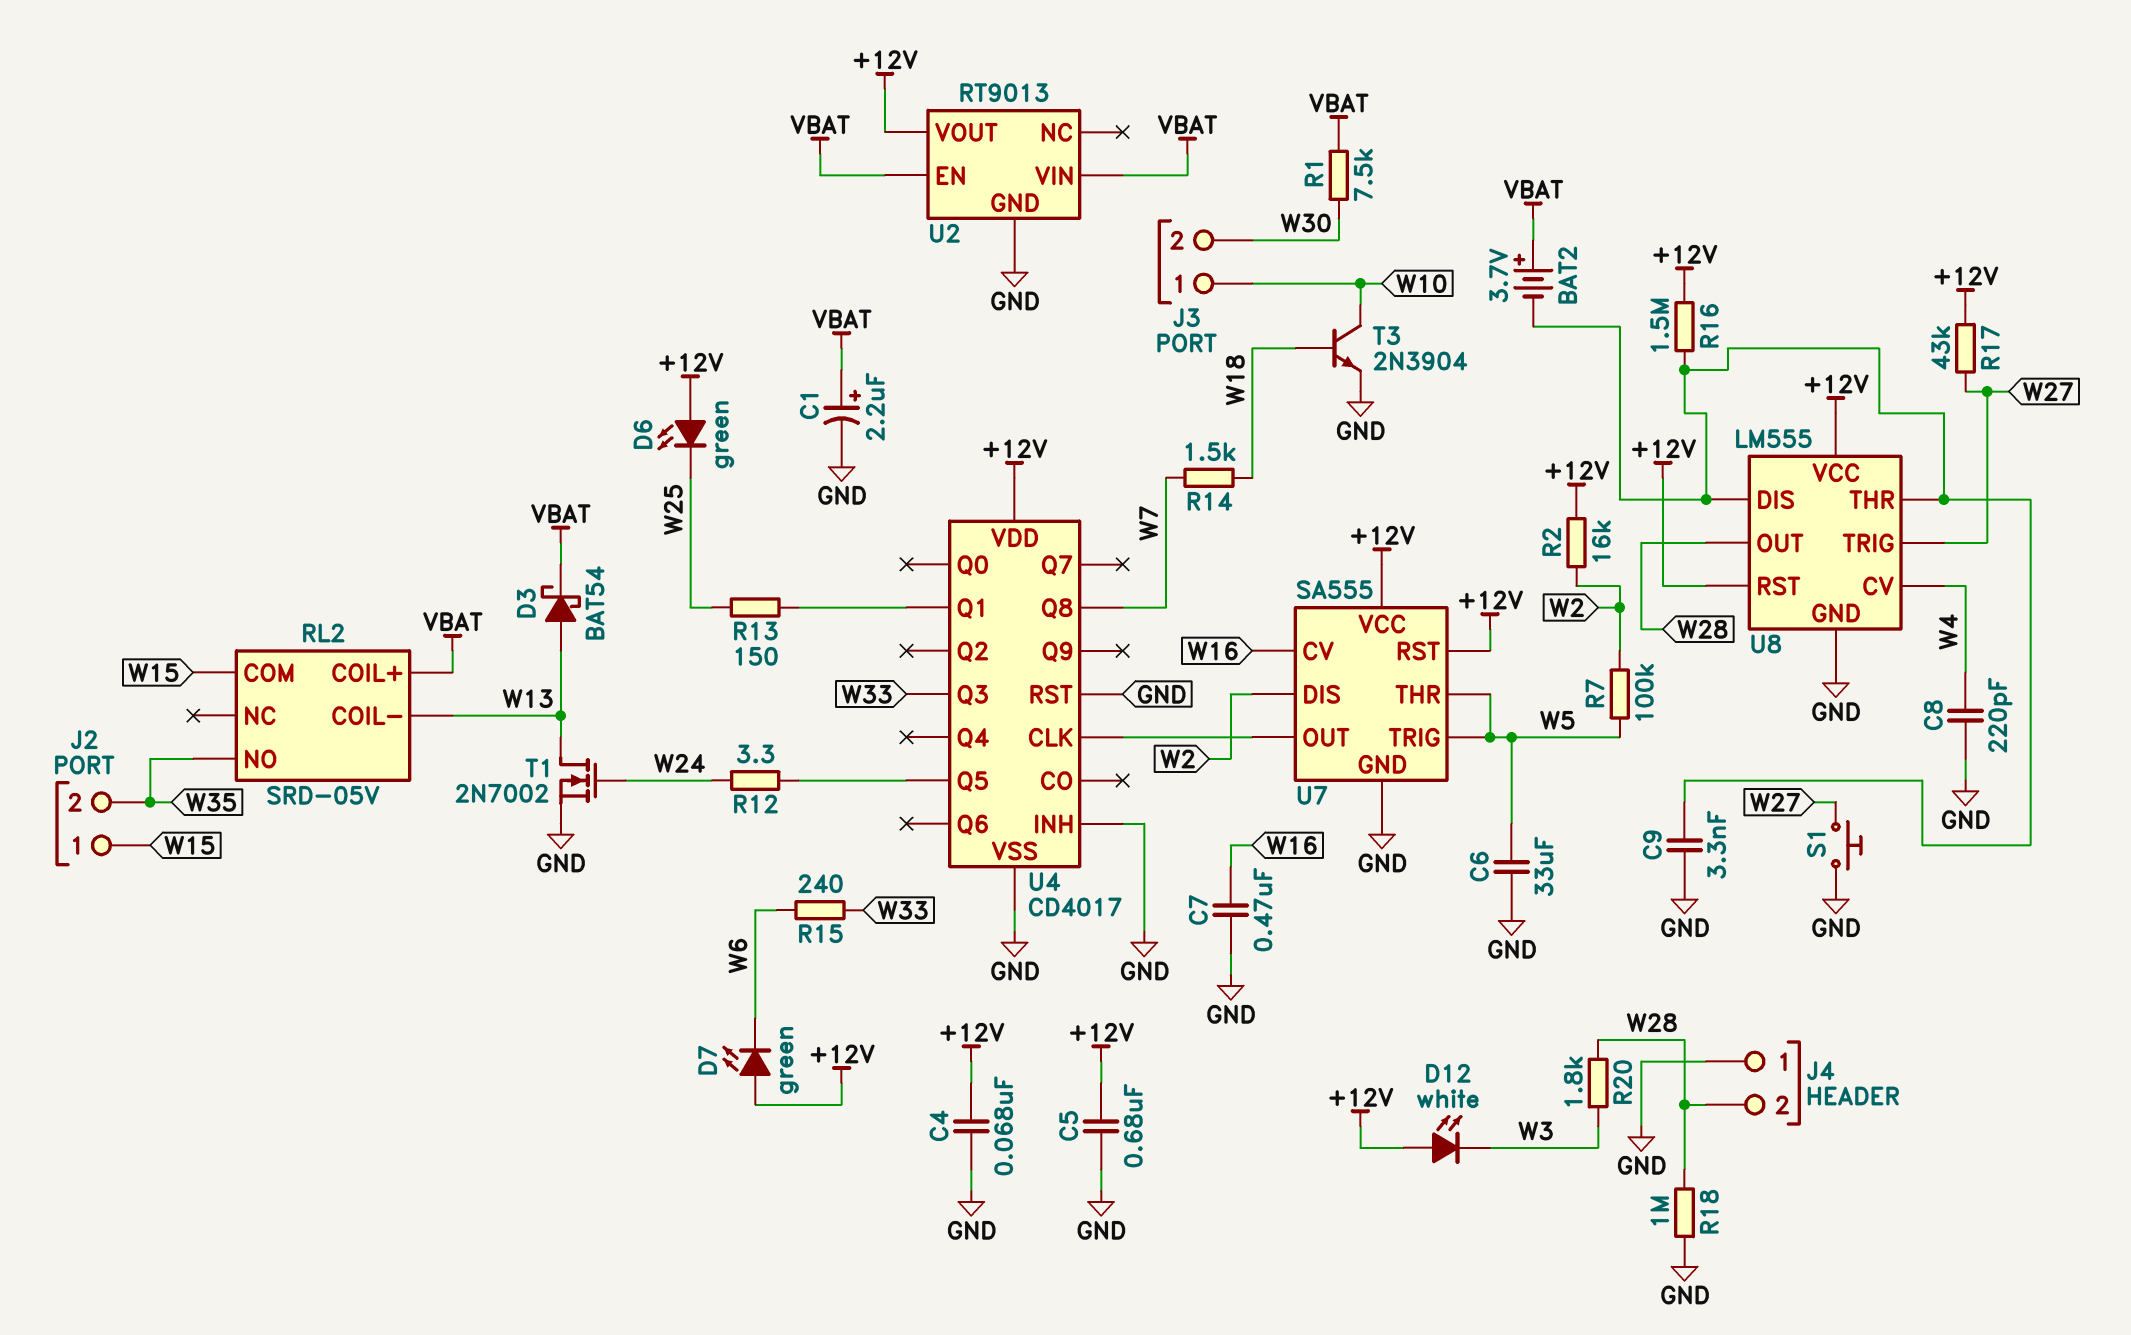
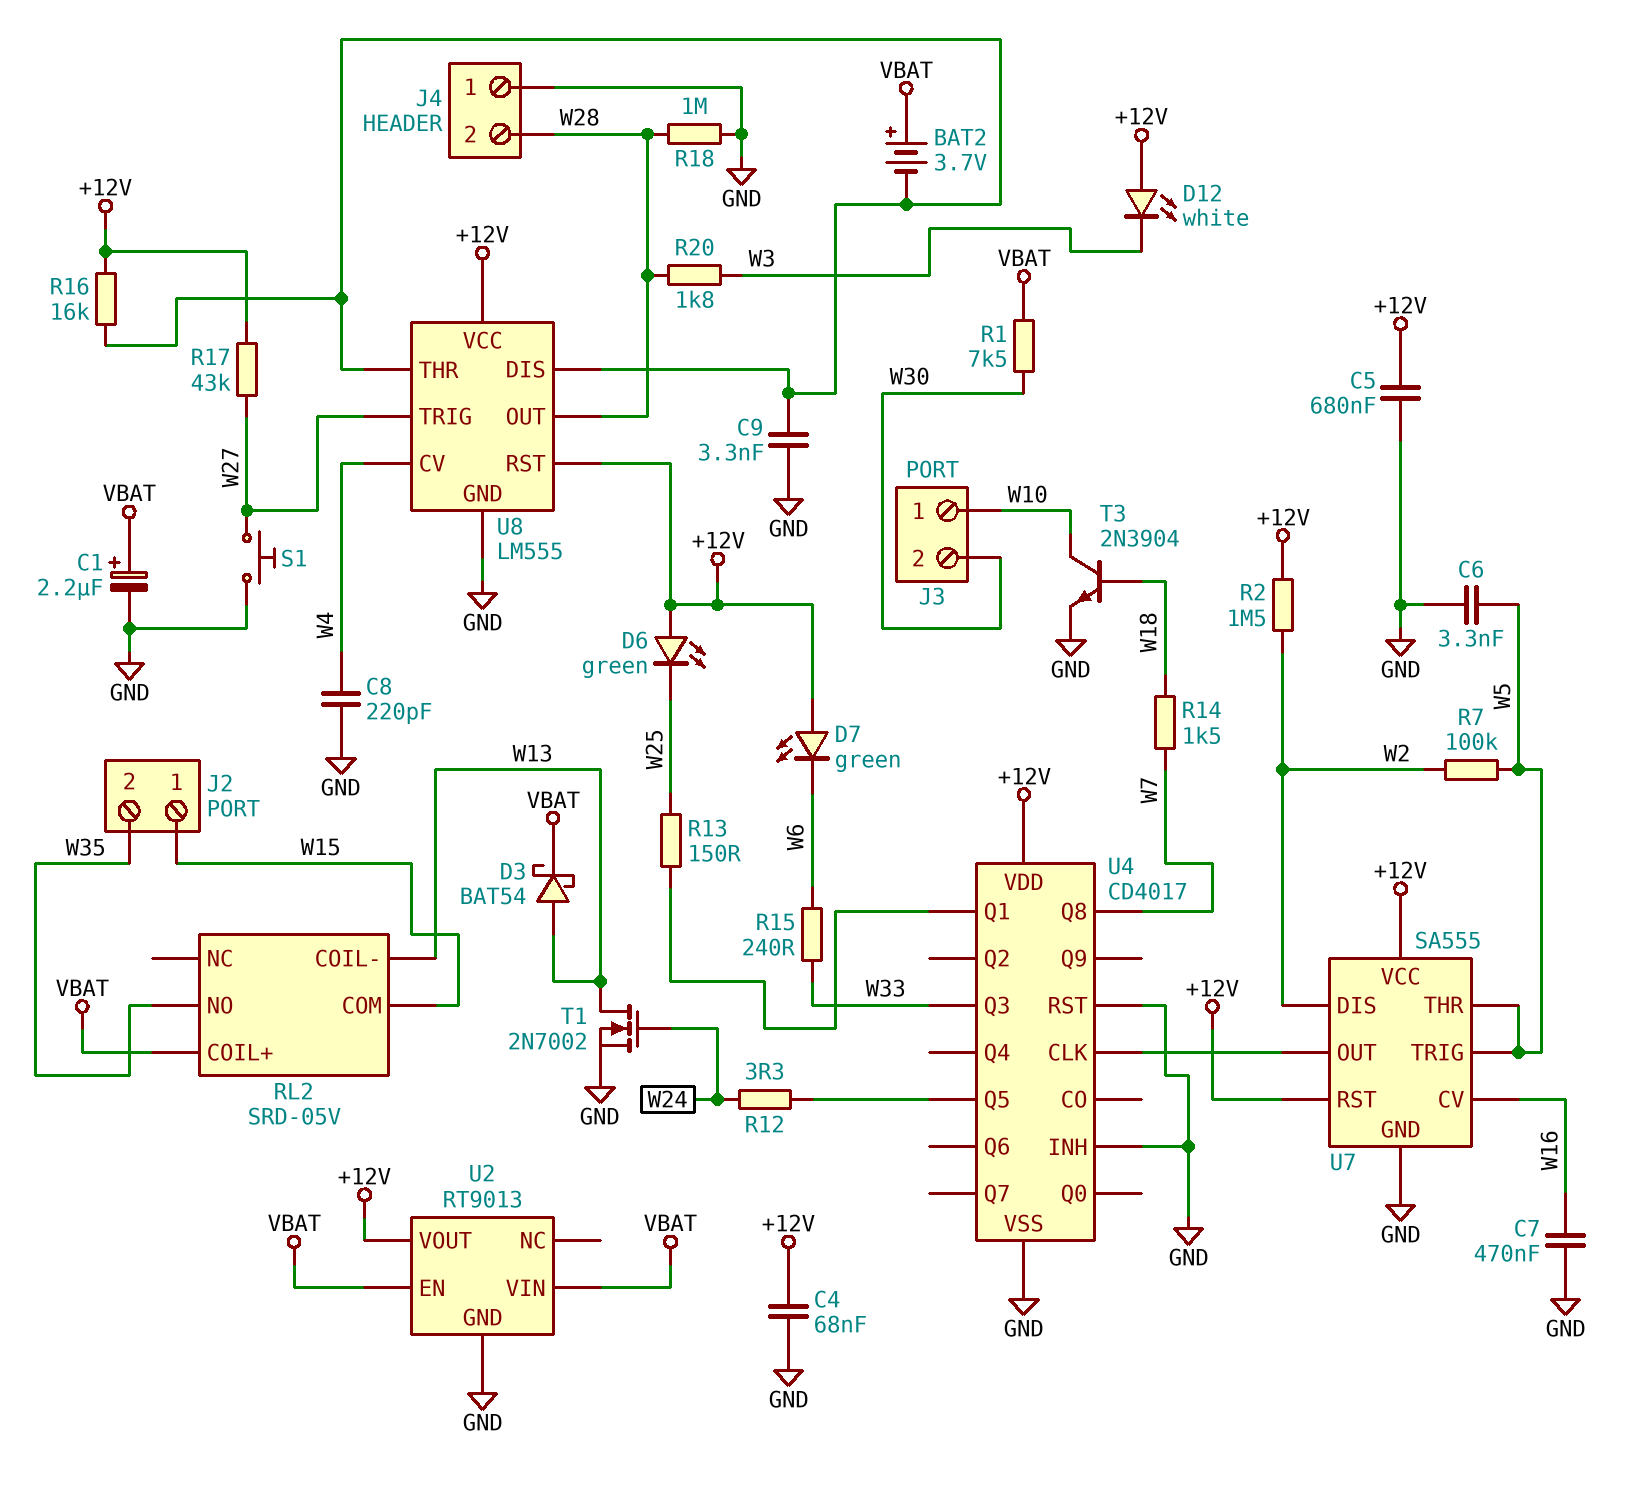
C6: 33uF (GND, W5) -> 3.3nF (GND, W5)
R2: 16k (+12V, W2) -> 1.5M (+12V, W2)
R16: 1.5M (+12V, U8/DIS) -> 16k (+12V, U8/DIS)

